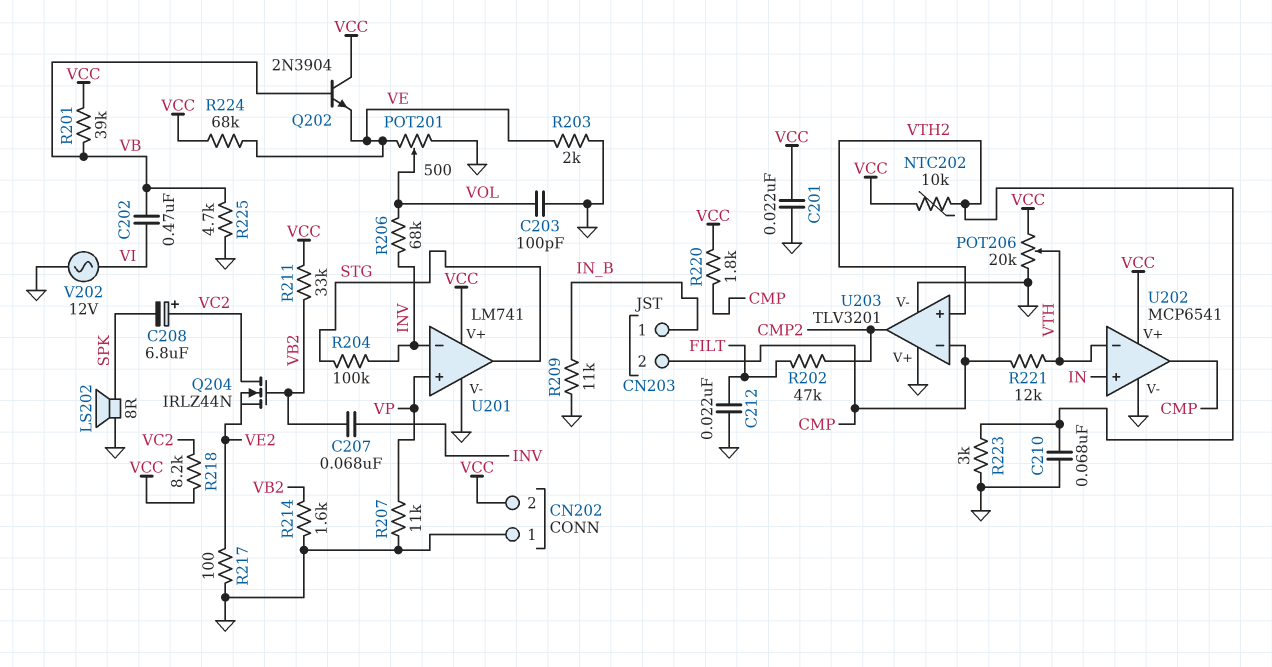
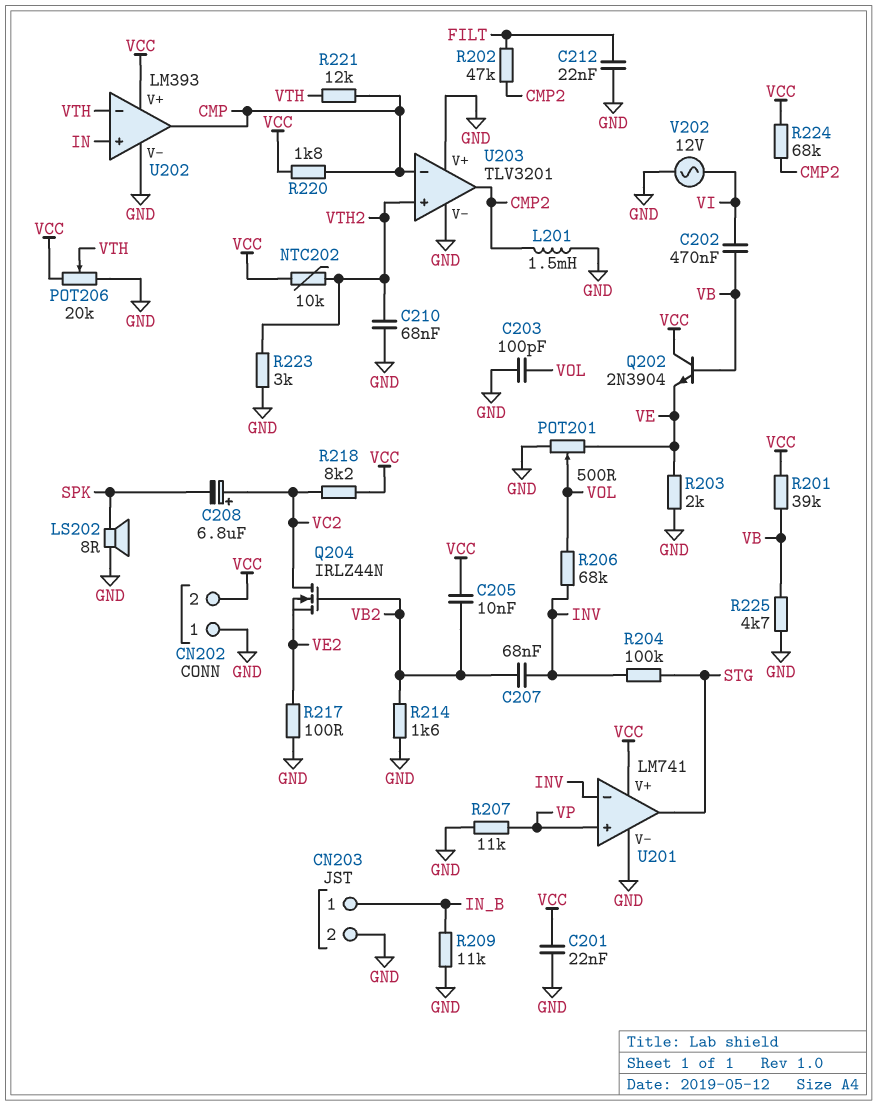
C205: none -> 10nF (VB2, VCC)
CN203 pin 2: CMP -> GND
L201: none -> 1.5mH (CMP2, GND)
R211: 33k (VB2, VCC) -> none
R224: 68k (VCC, VE) -> 68k (CMP2, VCC)
U202: MCP6541 -> LM393

